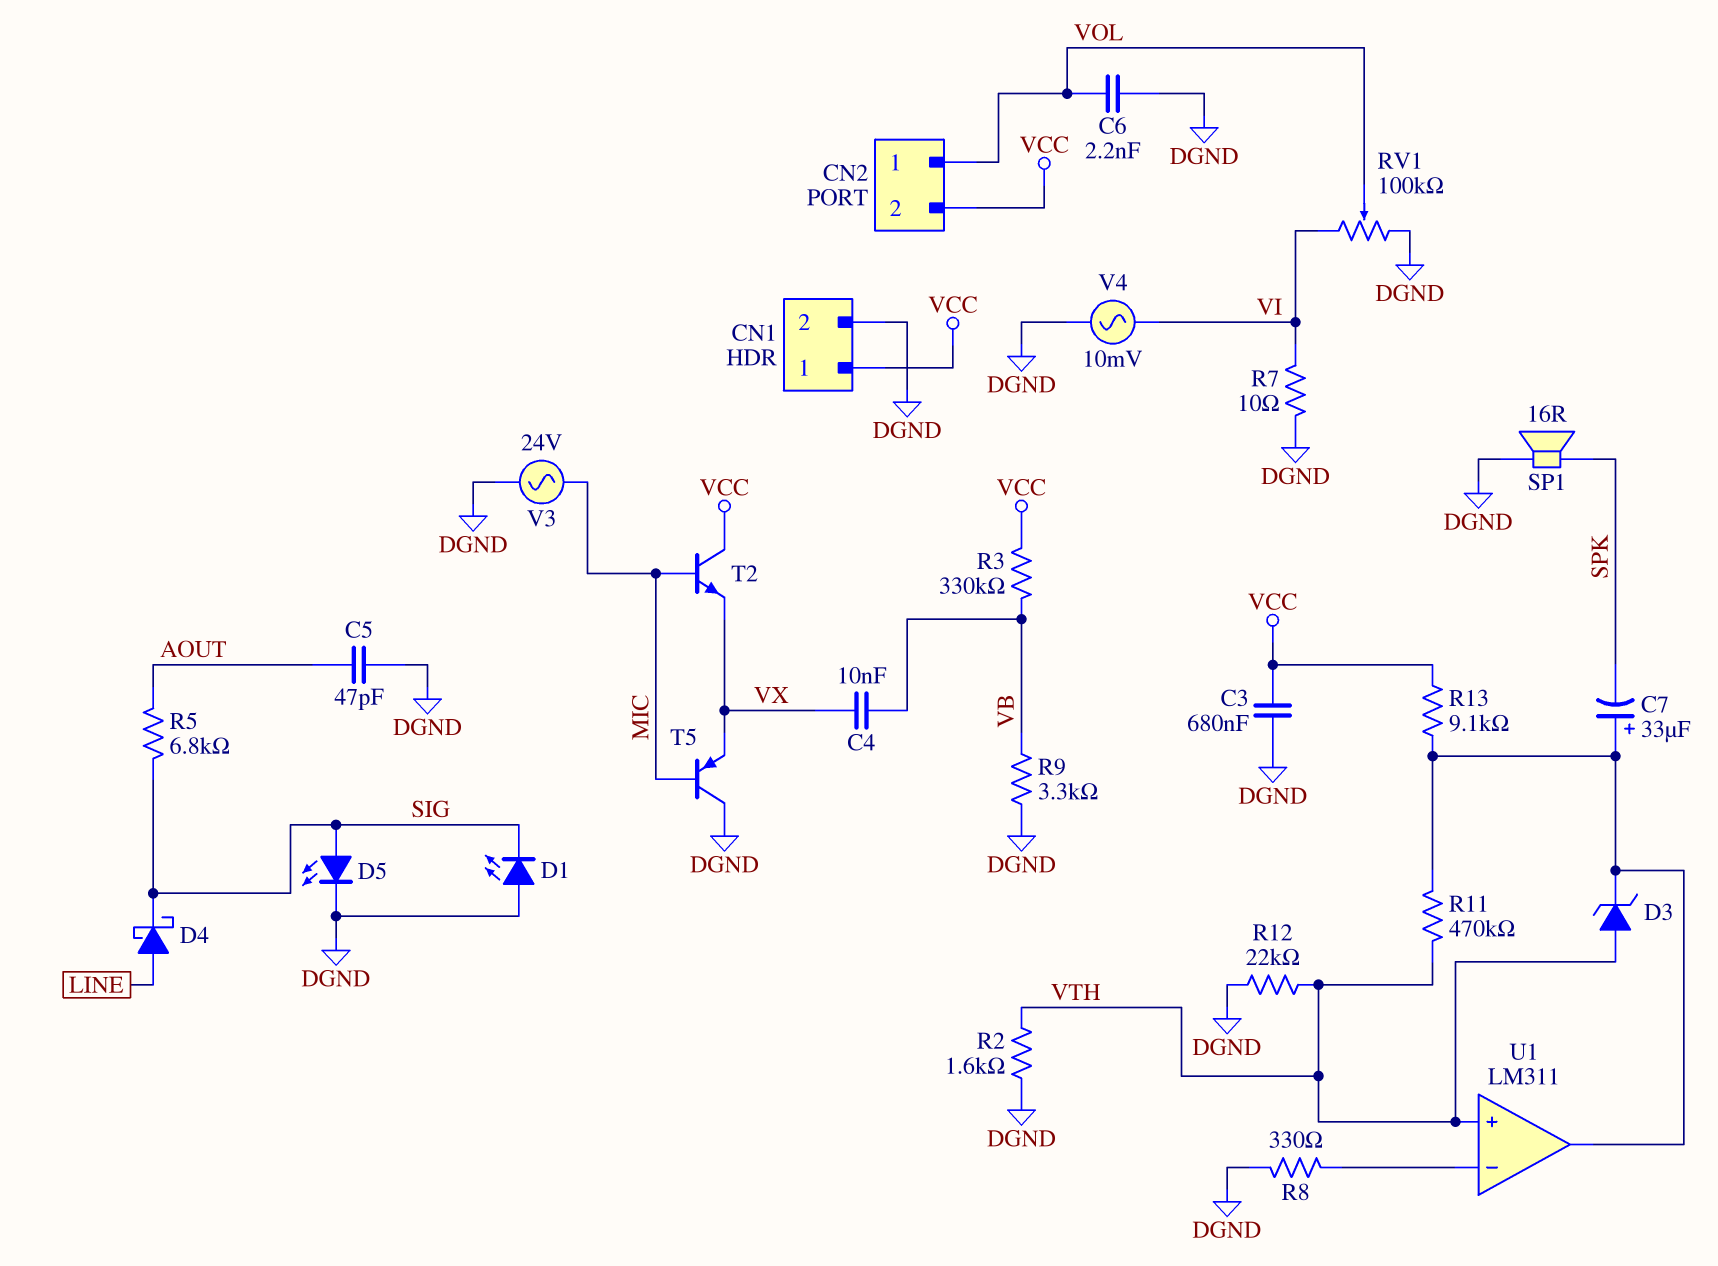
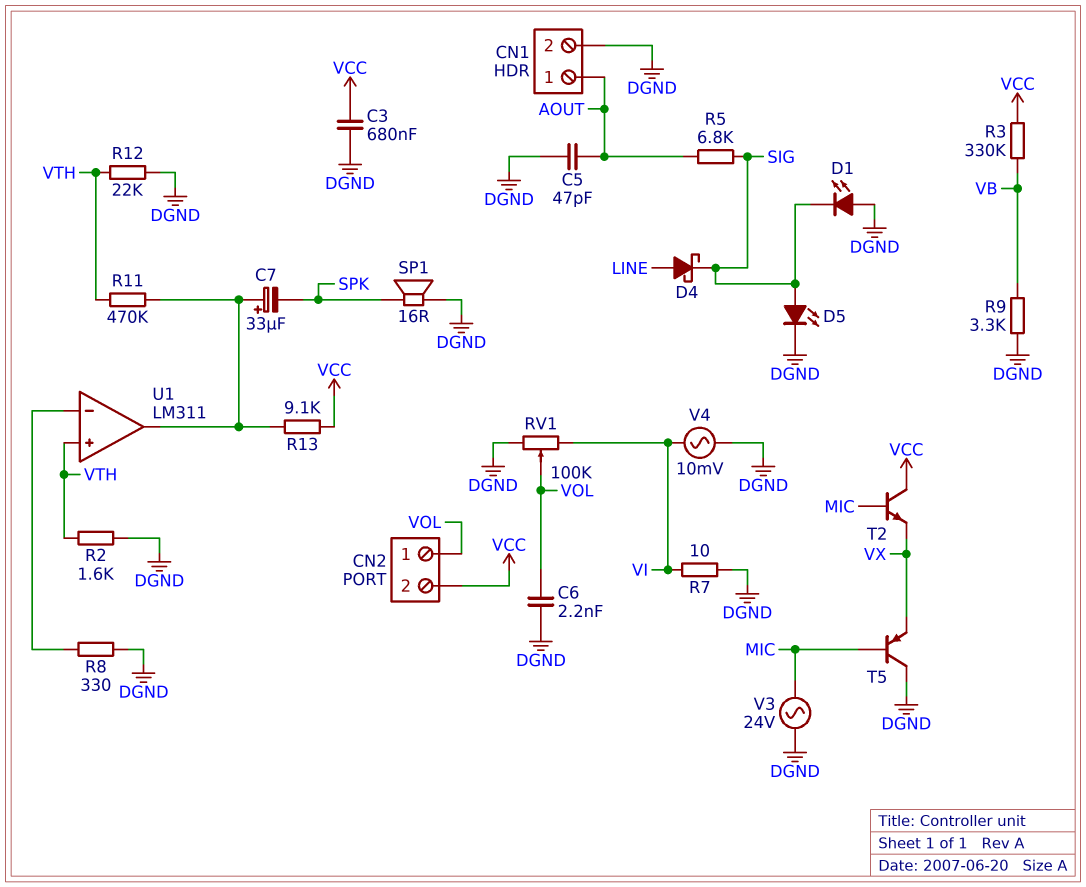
C4: 10nF (VB, VX) -> none
CN1 pin 1: VCC -> AOUT
D3: zener (A VTH, K U1/out) -> none

